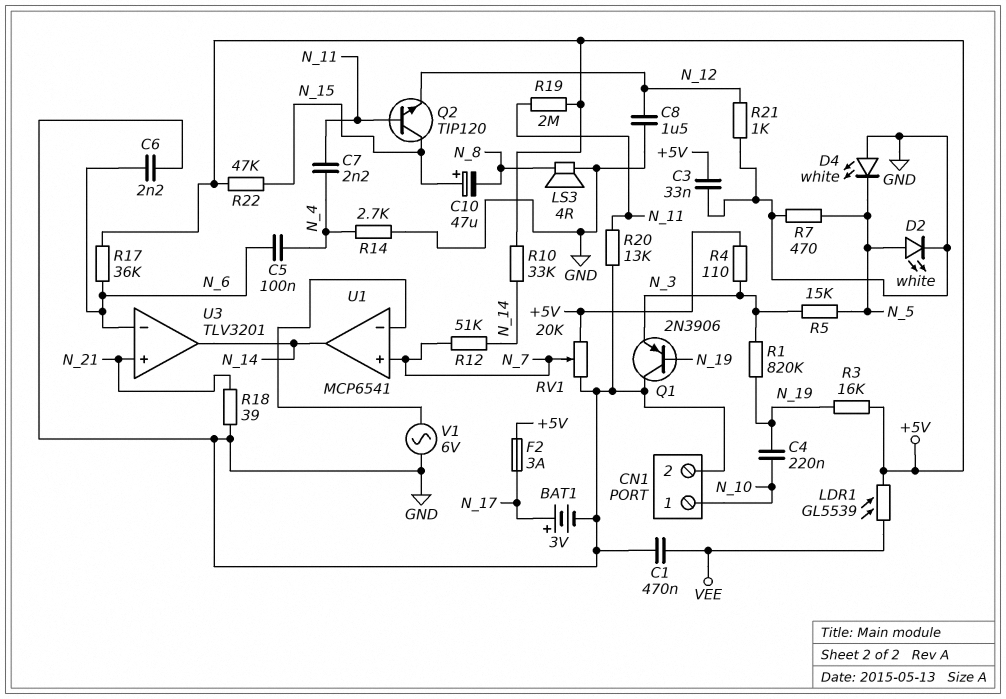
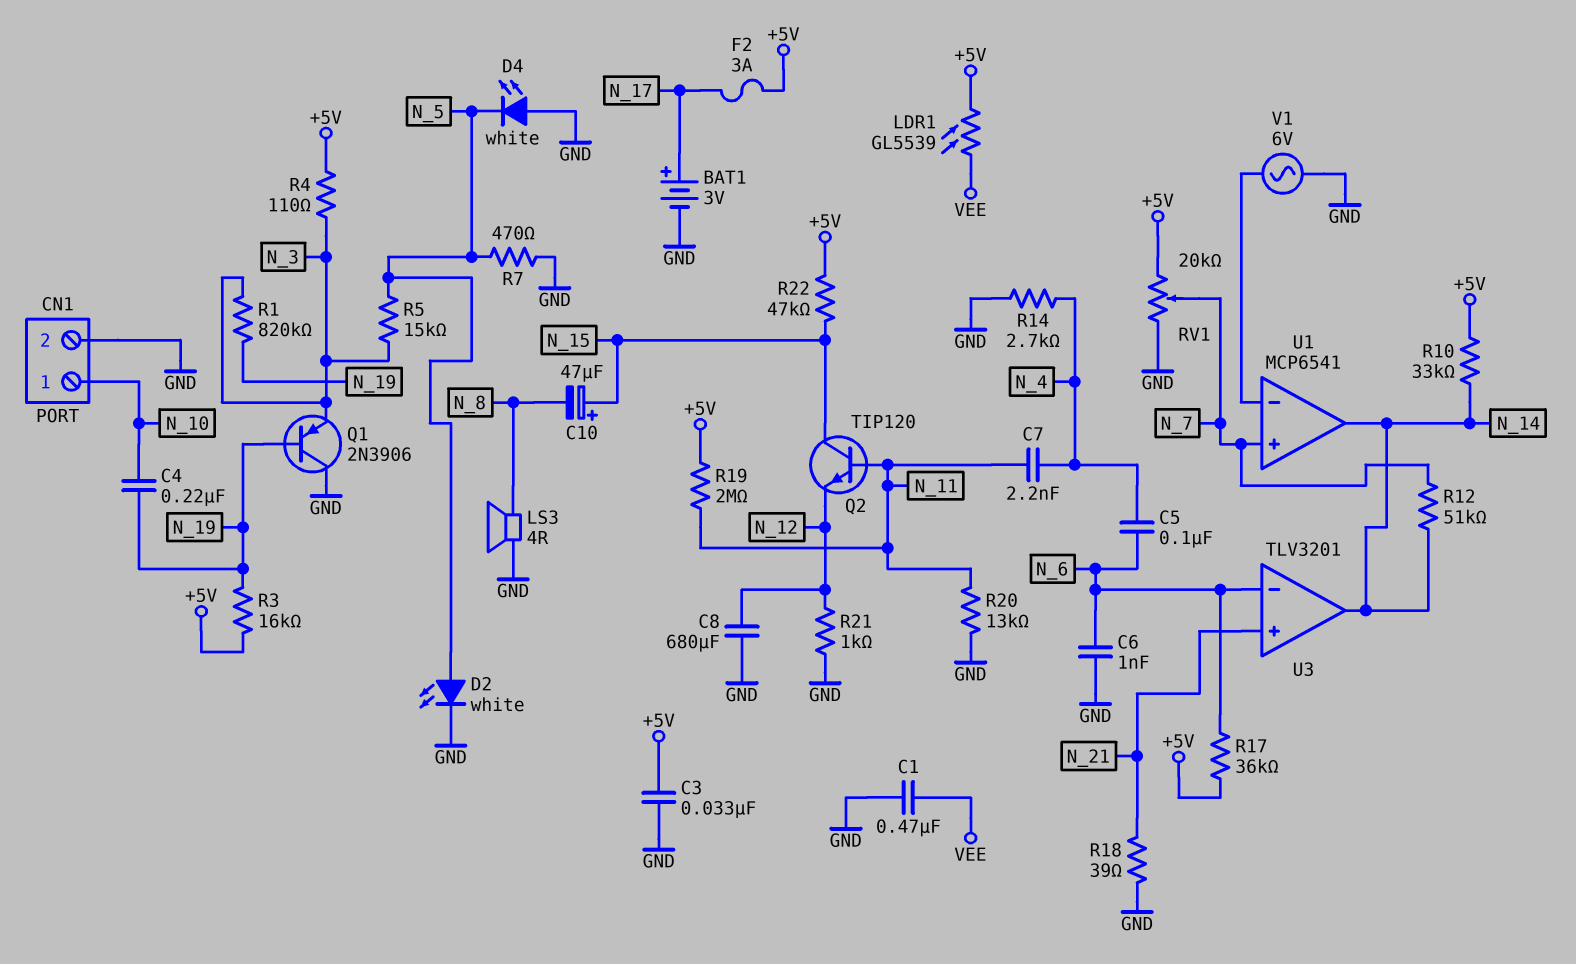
C6: 2.2nF (GND, N_6) -> 1nF (GND, N_6)
C8: 1.5uF (GND, N_12) -> 680uF (GND, N_12)

